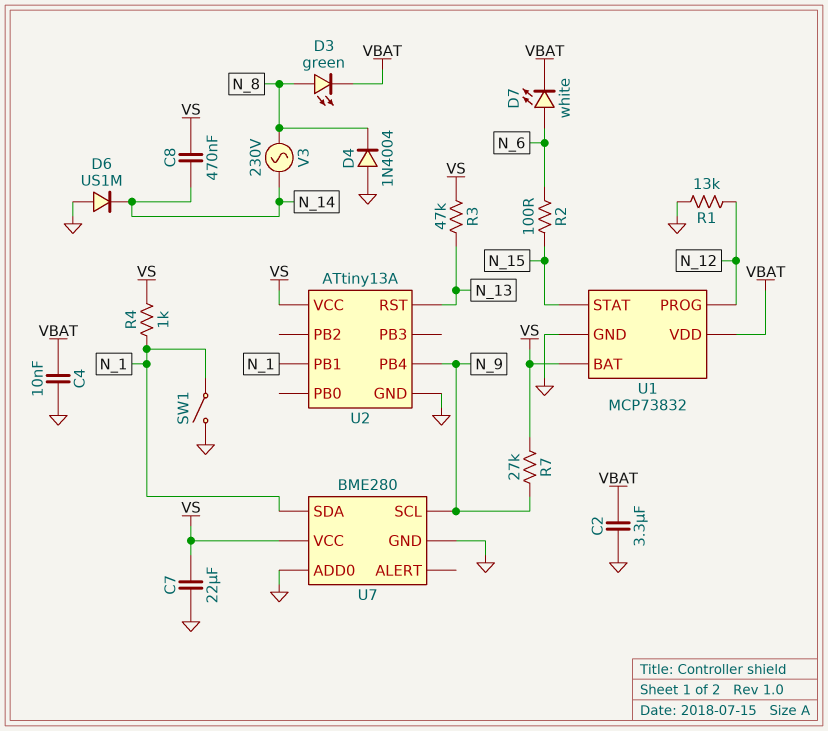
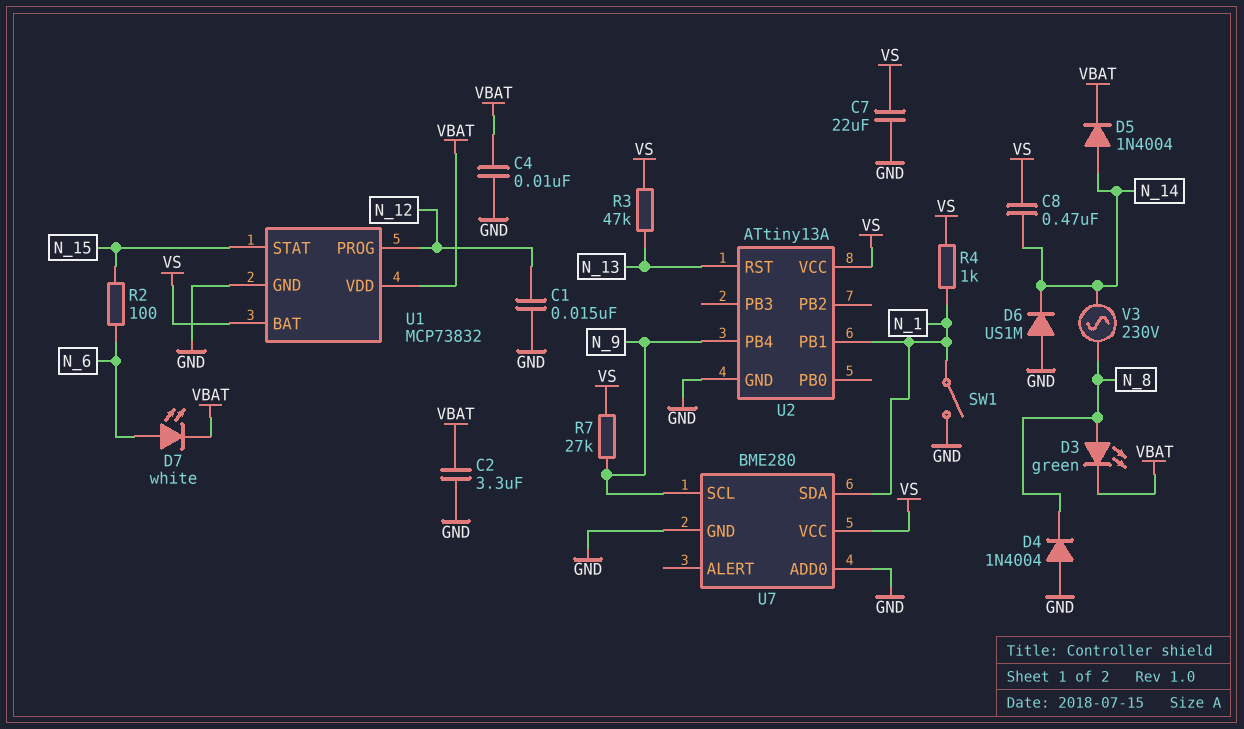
C1: none -> 15nF (GND, N_12)
D5: none -> diode 1N4004 (A N_14, K VBAT)
R1: 13k (GND, N_12) -> none

